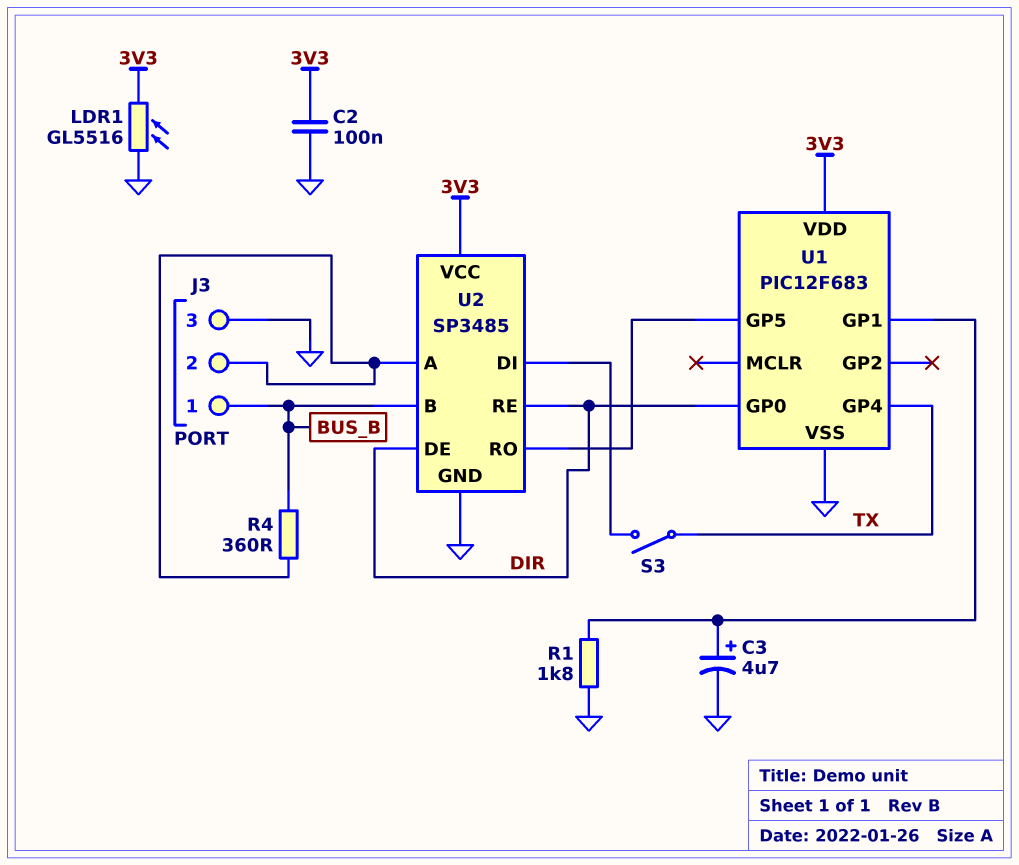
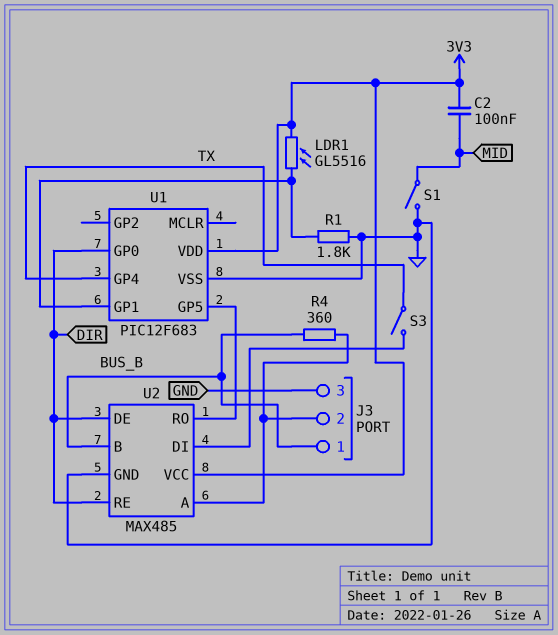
C2: 100nF (3V3, GND) -> 100nF (3V3, MID)
C3: 4.7uF (plus U1/GP1, minus GND) -> none
LDR1: GL5516 (3V3, GND) -> GL5516 (3V3, U1/GP1)
S1: none -> switch (GND, MID)
U2: SP3485 -> MAX485

